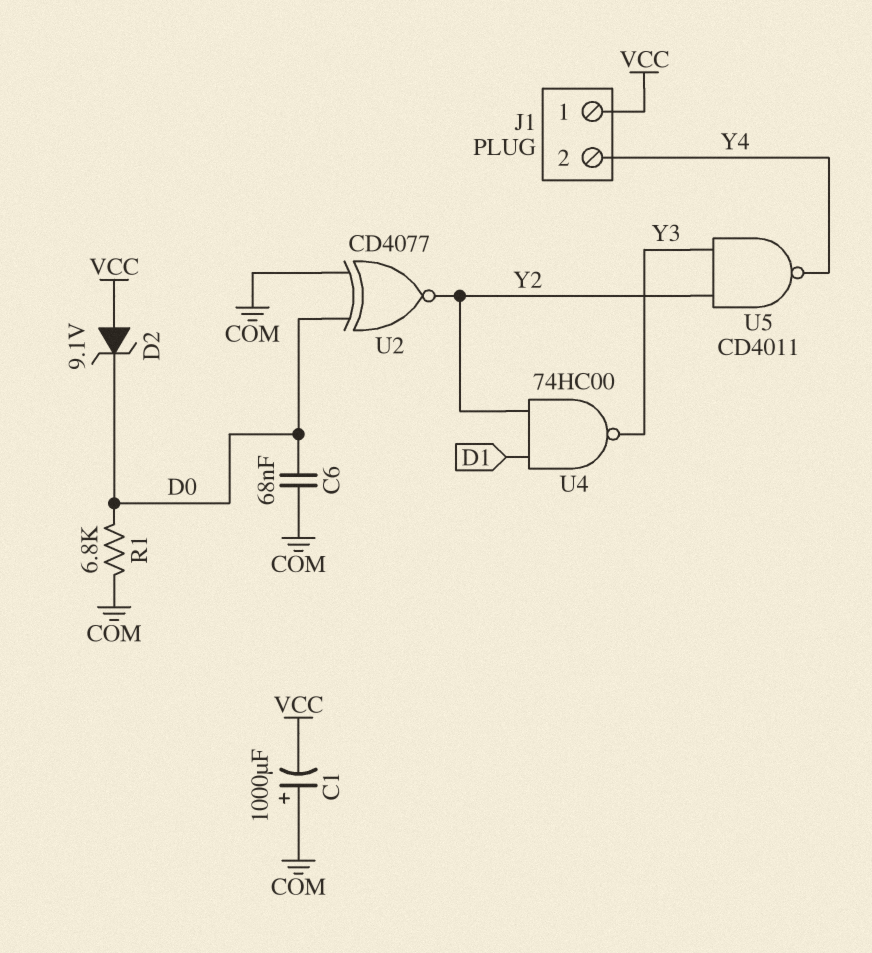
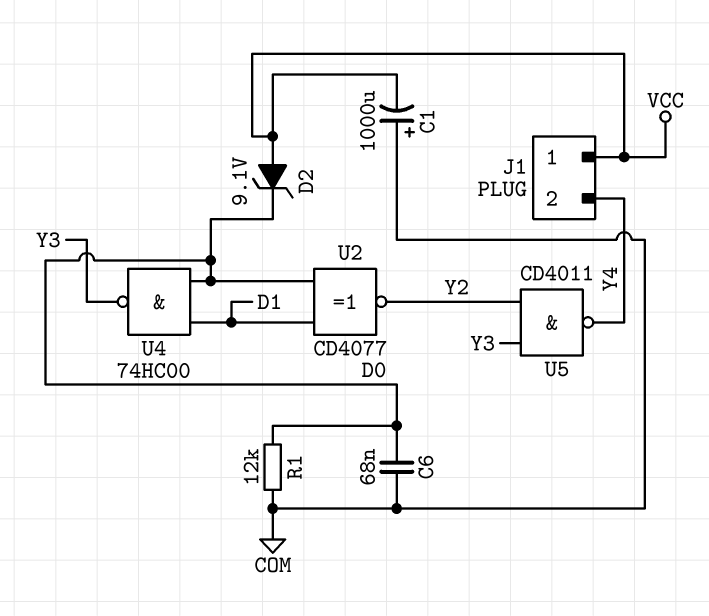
R1: 6.8k (COM, D0) -> 12k (COM, D0)
U2: XNOR CD4077 (in COM, in D0, out Y2) -> XNOR CD4077 (in D0, in D1, out Y2)
U4: NAND 74HC00 (in D1, in Y2, out Y3) -> NAND 74HC00 (in D0, in D1, out Y3)

